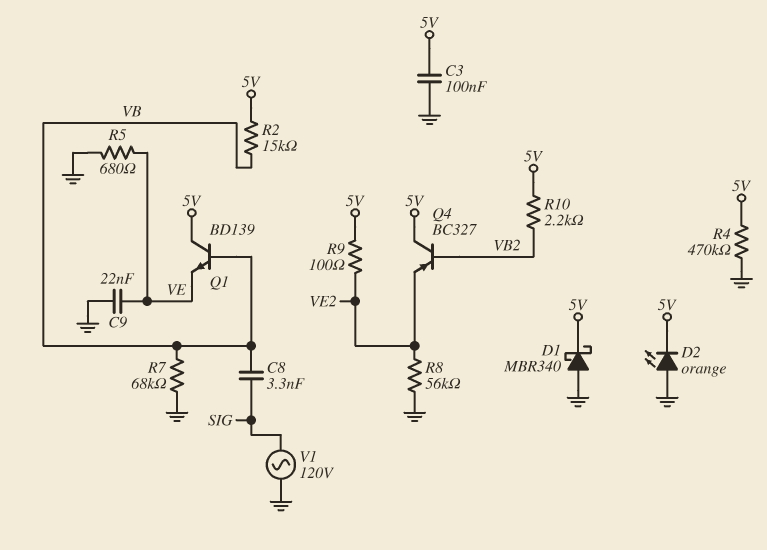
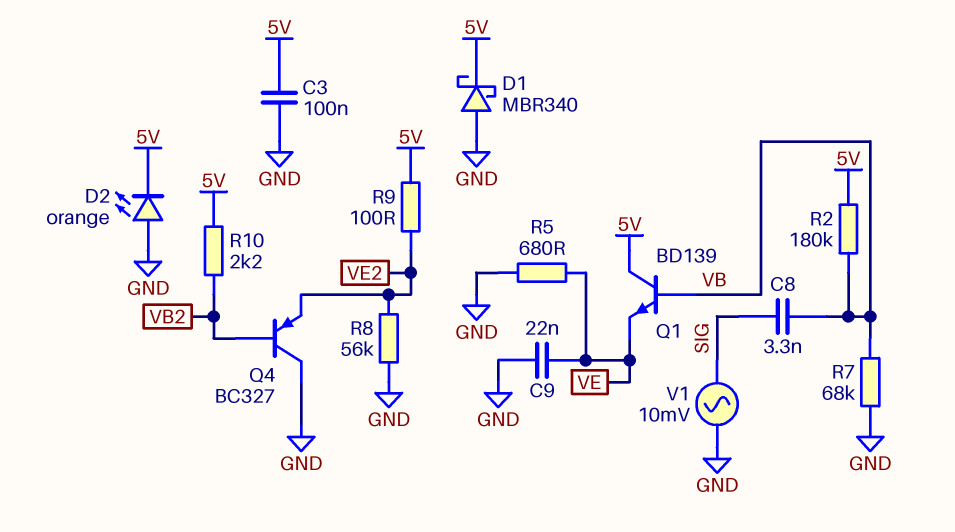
Q4: PNP BC327 (B VB2, C 5V, E VE2) -> PNP BC327 (B VB2, C GND, E VE2)
R2: 15k (5V, VB) -> 180k (5V, VB)
R4: 470k (5V, GND) -> none
V1: AC 120V (GND, SIG) -> AC 10mV (GND, SIG)

